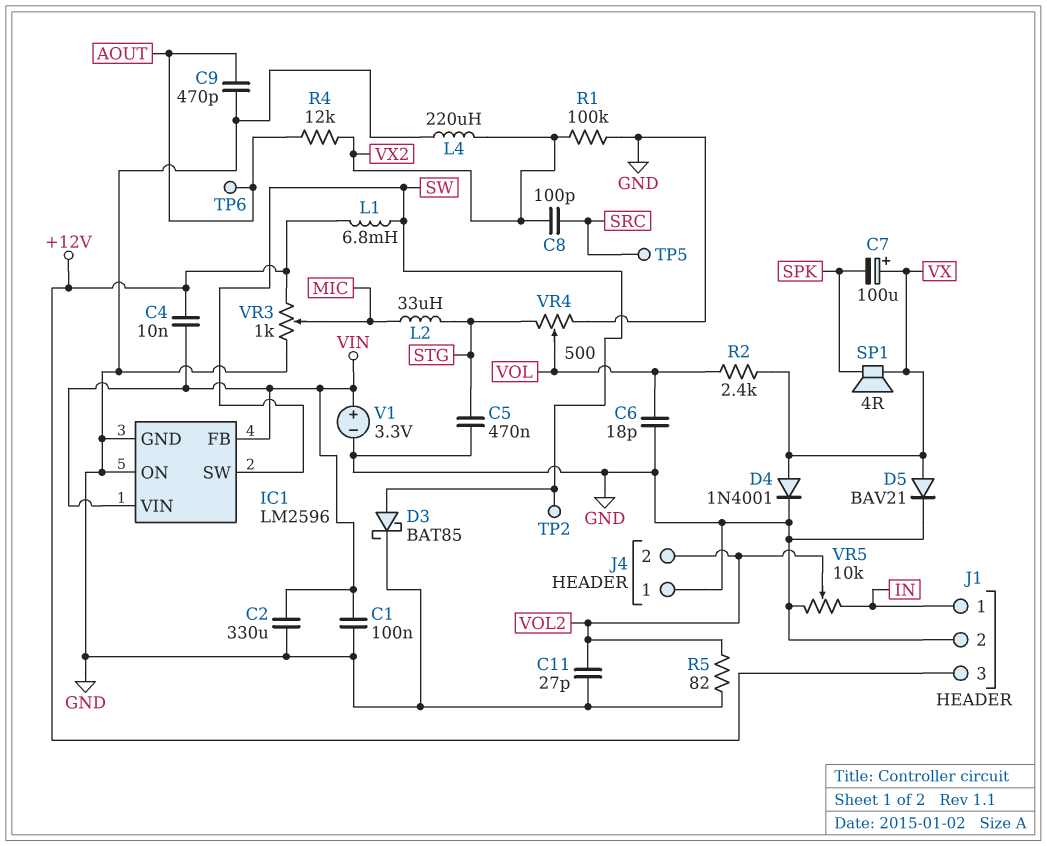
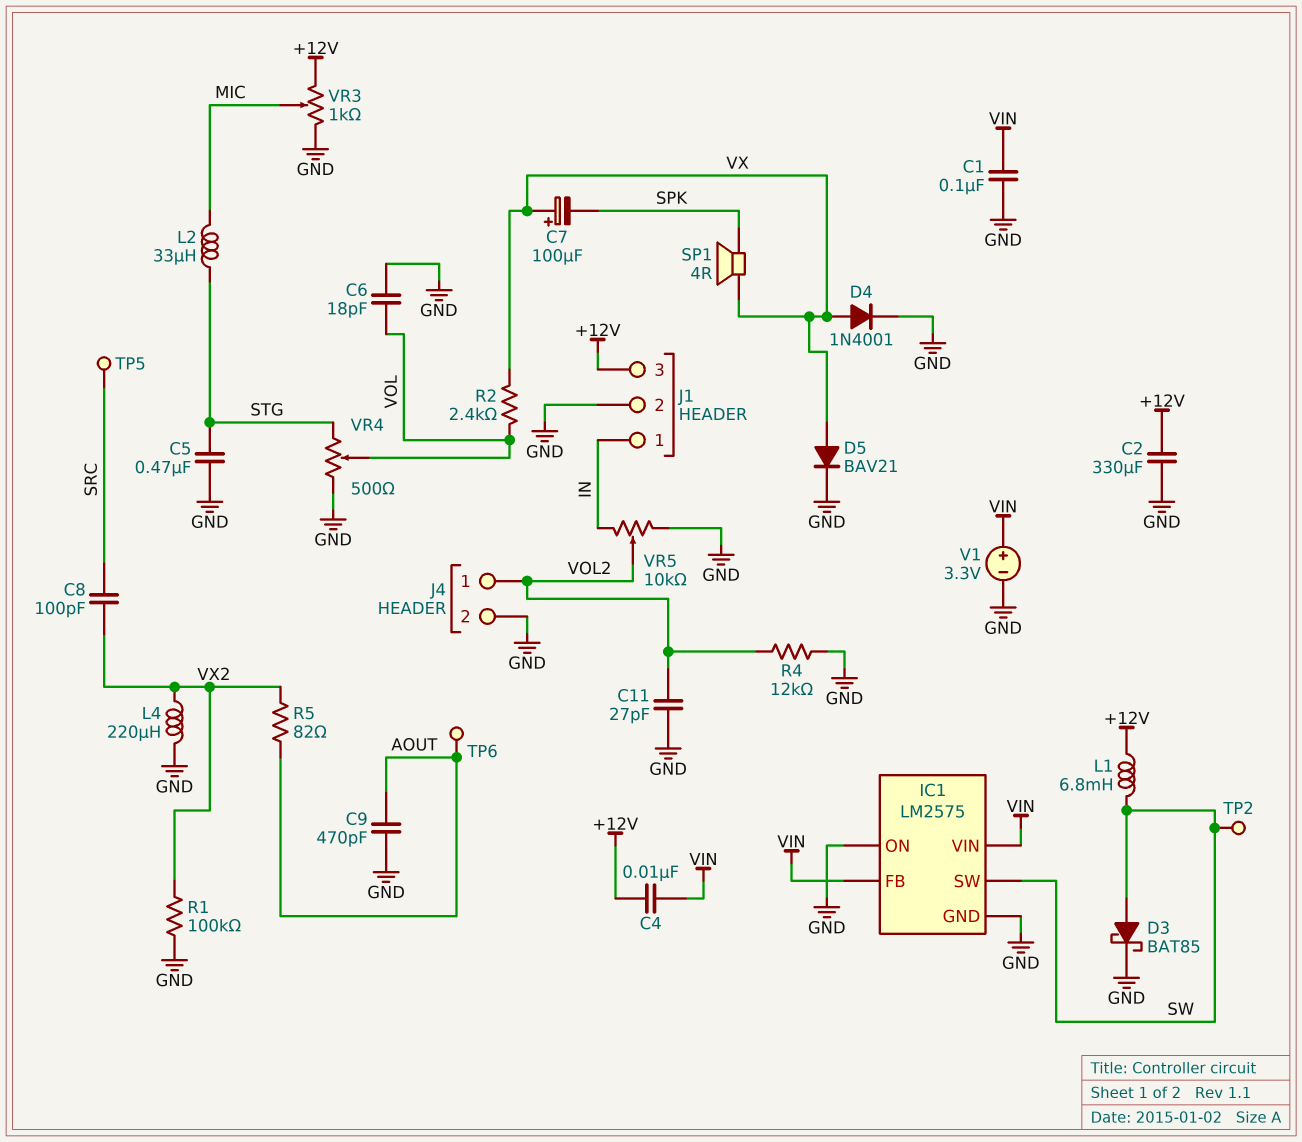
C2: 330uF (GND, VIN) -> 330uF (+12V, GND)
IC1: LM2596 -> LM2575
J4 pin 1: GND -> VOL2
J4 pin 2: VOL2 -> GND
R4: 12k (AOUT, VX2) -> 12k (GND, VOL2)
R5: 82 (GND, VOL2) -> 82 (AOUT, VX2)

